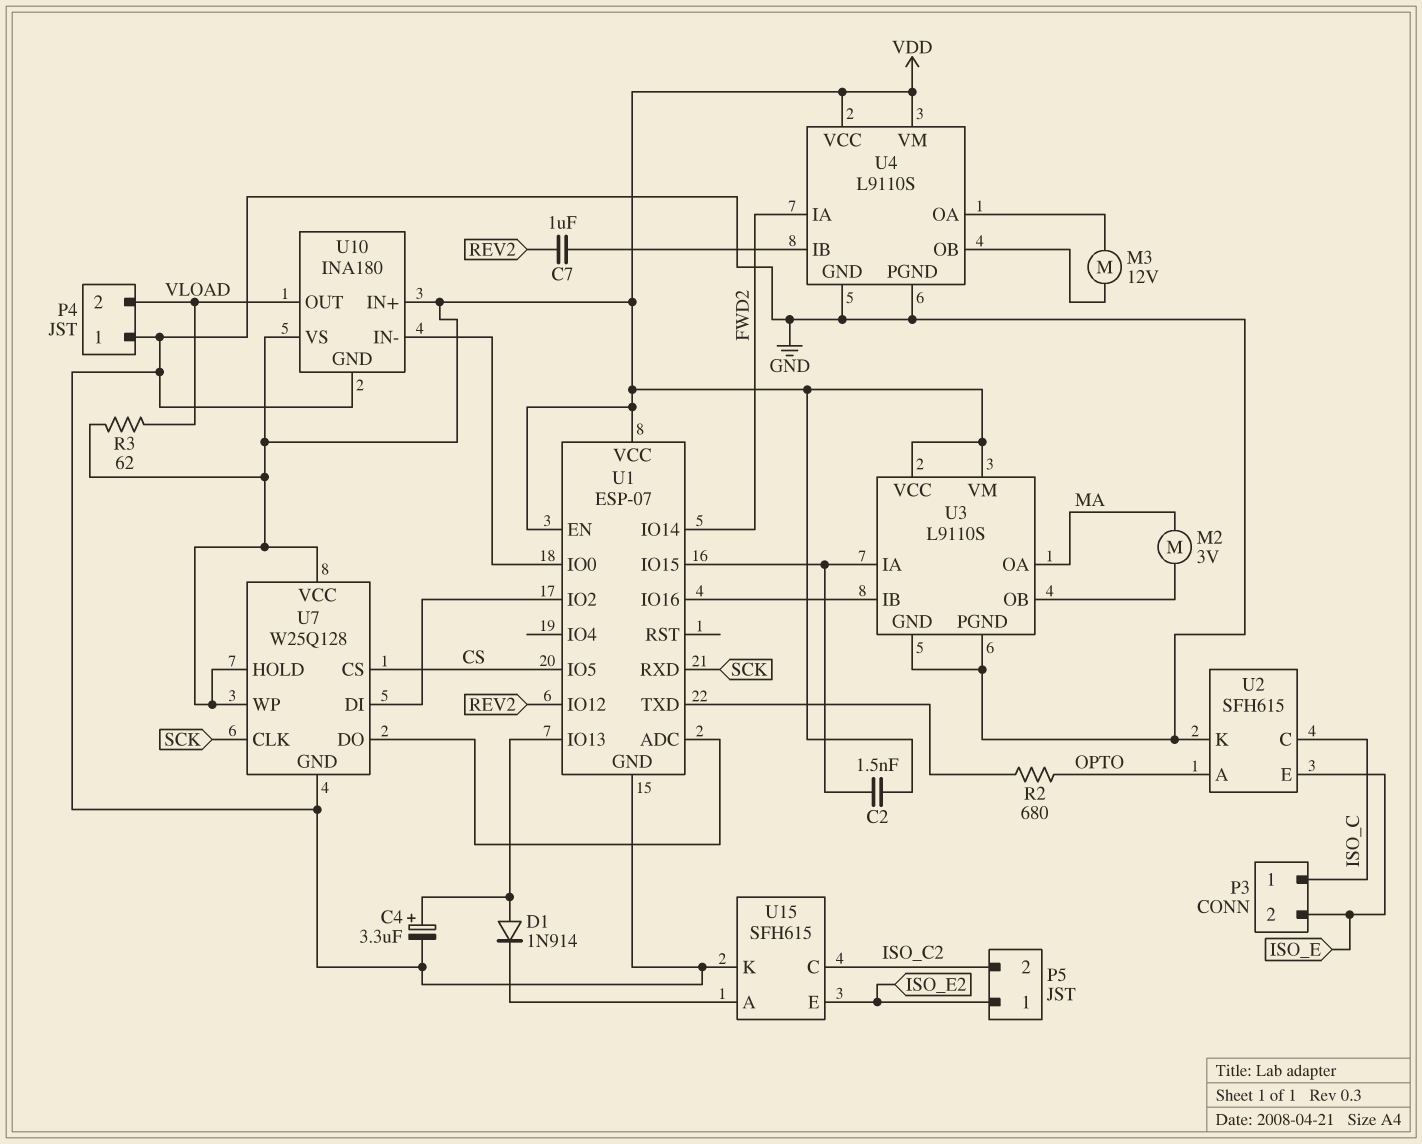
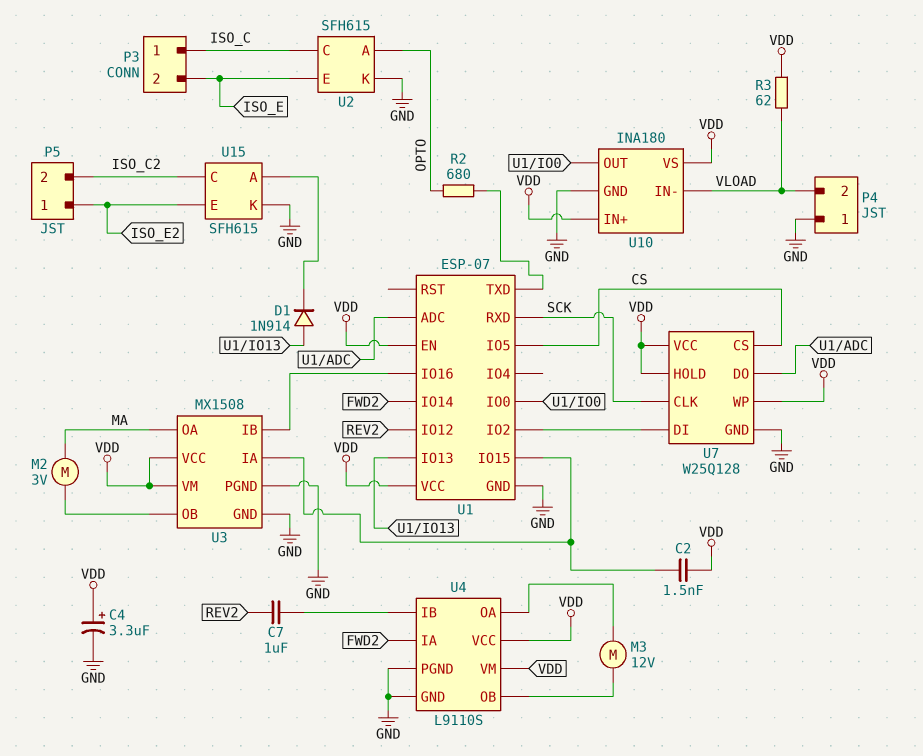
C4: 3.3uF (plus U1/IO13, minus GND) -> 3.3uF (plus VDD, minus GND)
U3: L9110S -> MX1508
U10 pin IN-: U1/IO0 -> VLOAD
U10 pin OUT: VLOAD -> U1/IO0

